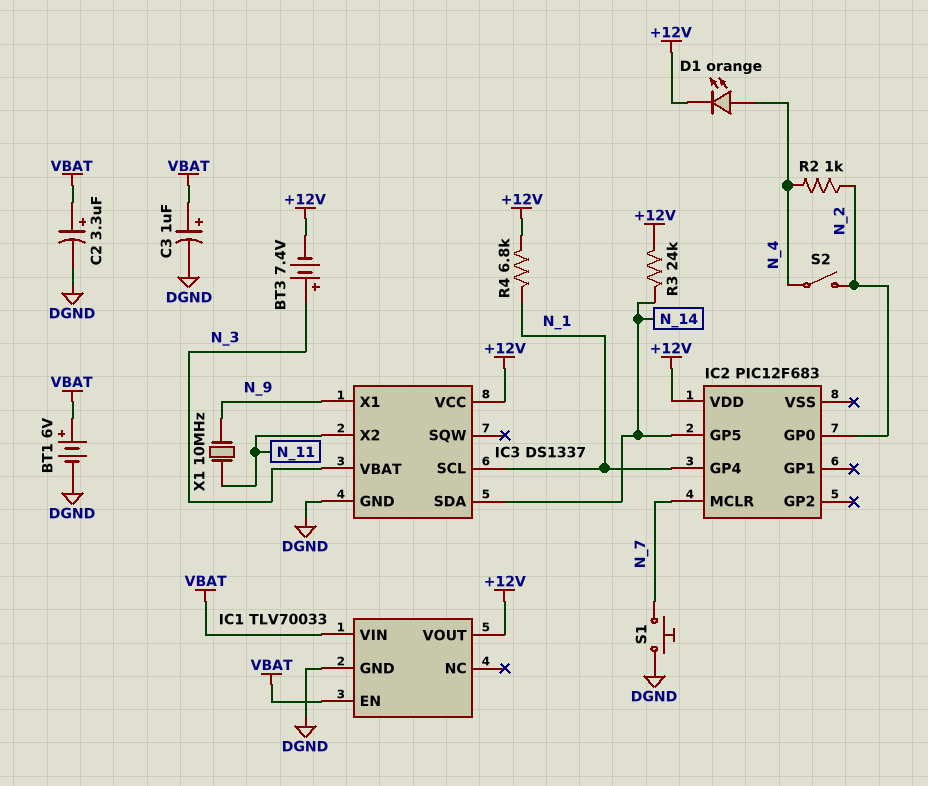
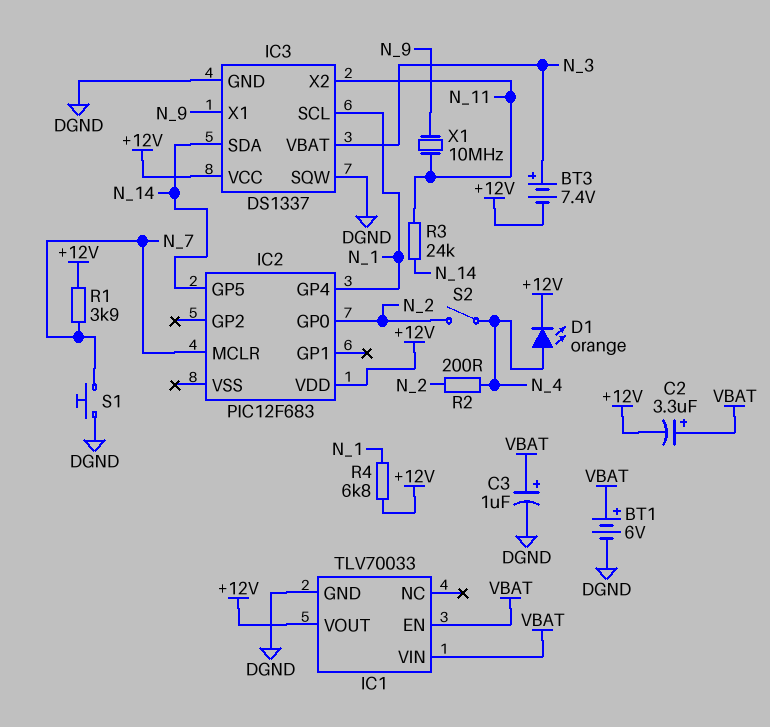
C2: 3.3uF (plus VBAT, minus DGND) -> 3.3uF (plus VBAT, minus +12V)
IC3 pin SQW: none -> DGND
R1: none -> 3.9k (+12V, N_7)
R2: 1k (N_2, N_4) -> 200 (N_2, N_4)
R3: 24k (+12V, N_14) -> 24k (N_11, N_14)

